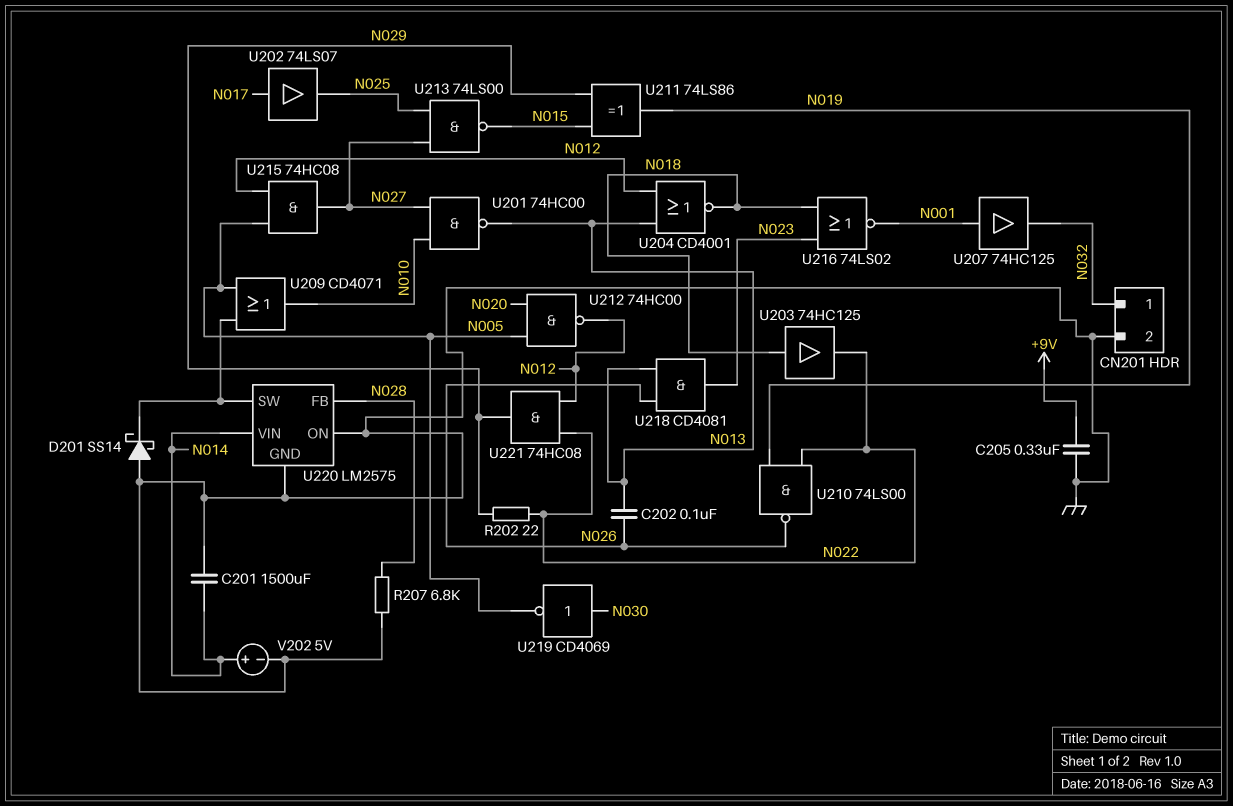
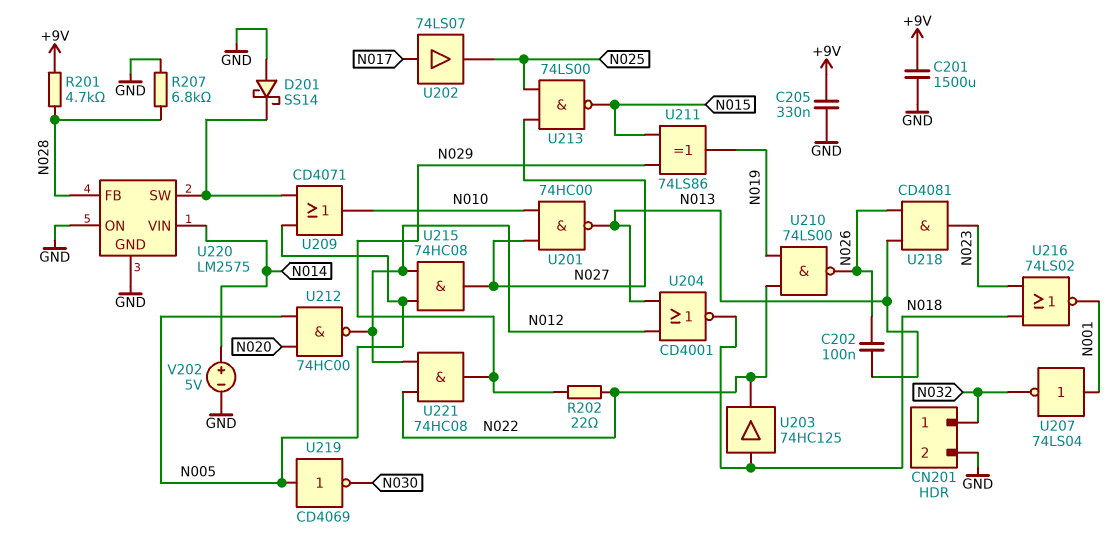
C201: 1500uF (GND, N014) -> 1500uF (+9V, GND)
R201: none -> 4.7k (+9V, N028)
U207: buffer 74HC125 (in N001, out N032) -> NOT 74LS04 (in N001, out N032)
U219: NOT CD4069 (in N030, out N005) -> NOT CD4069 (in N005, out N030)

